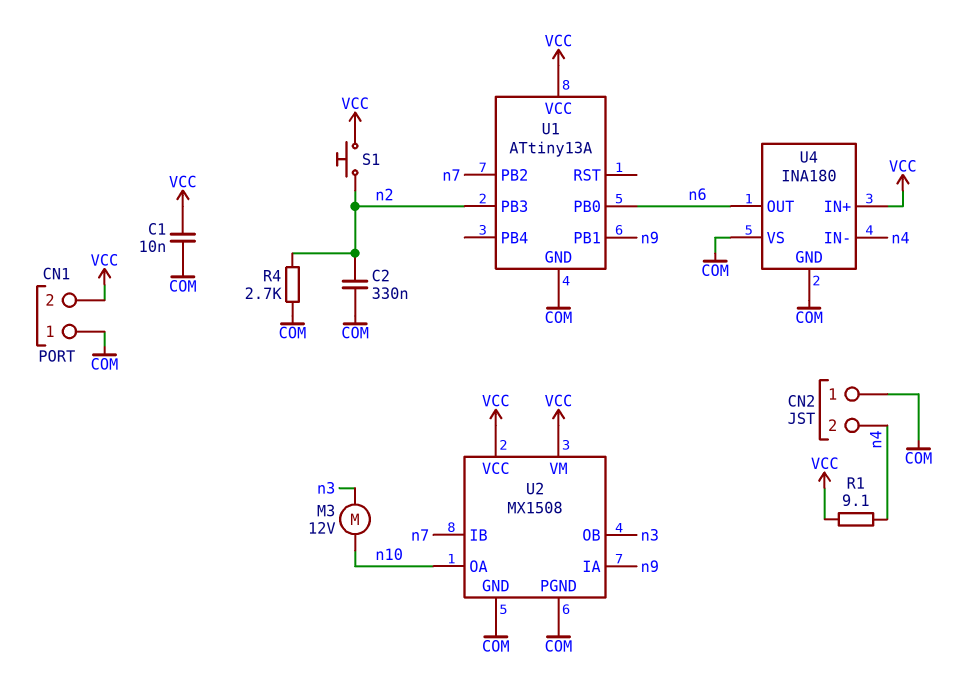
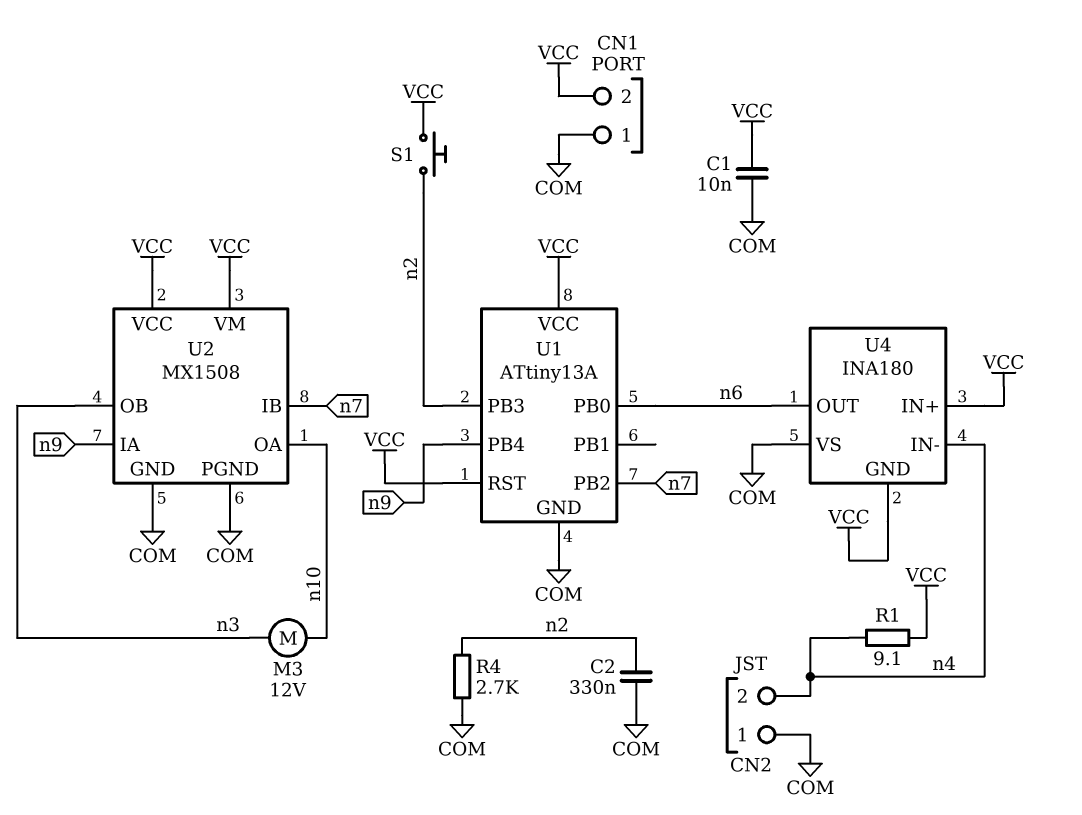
U1 pin PB1: n9 -> none
U1 pin PB4: none -> n9
U1 pin RST: none -> VCC
U4 pin GND: COM -> VCC

